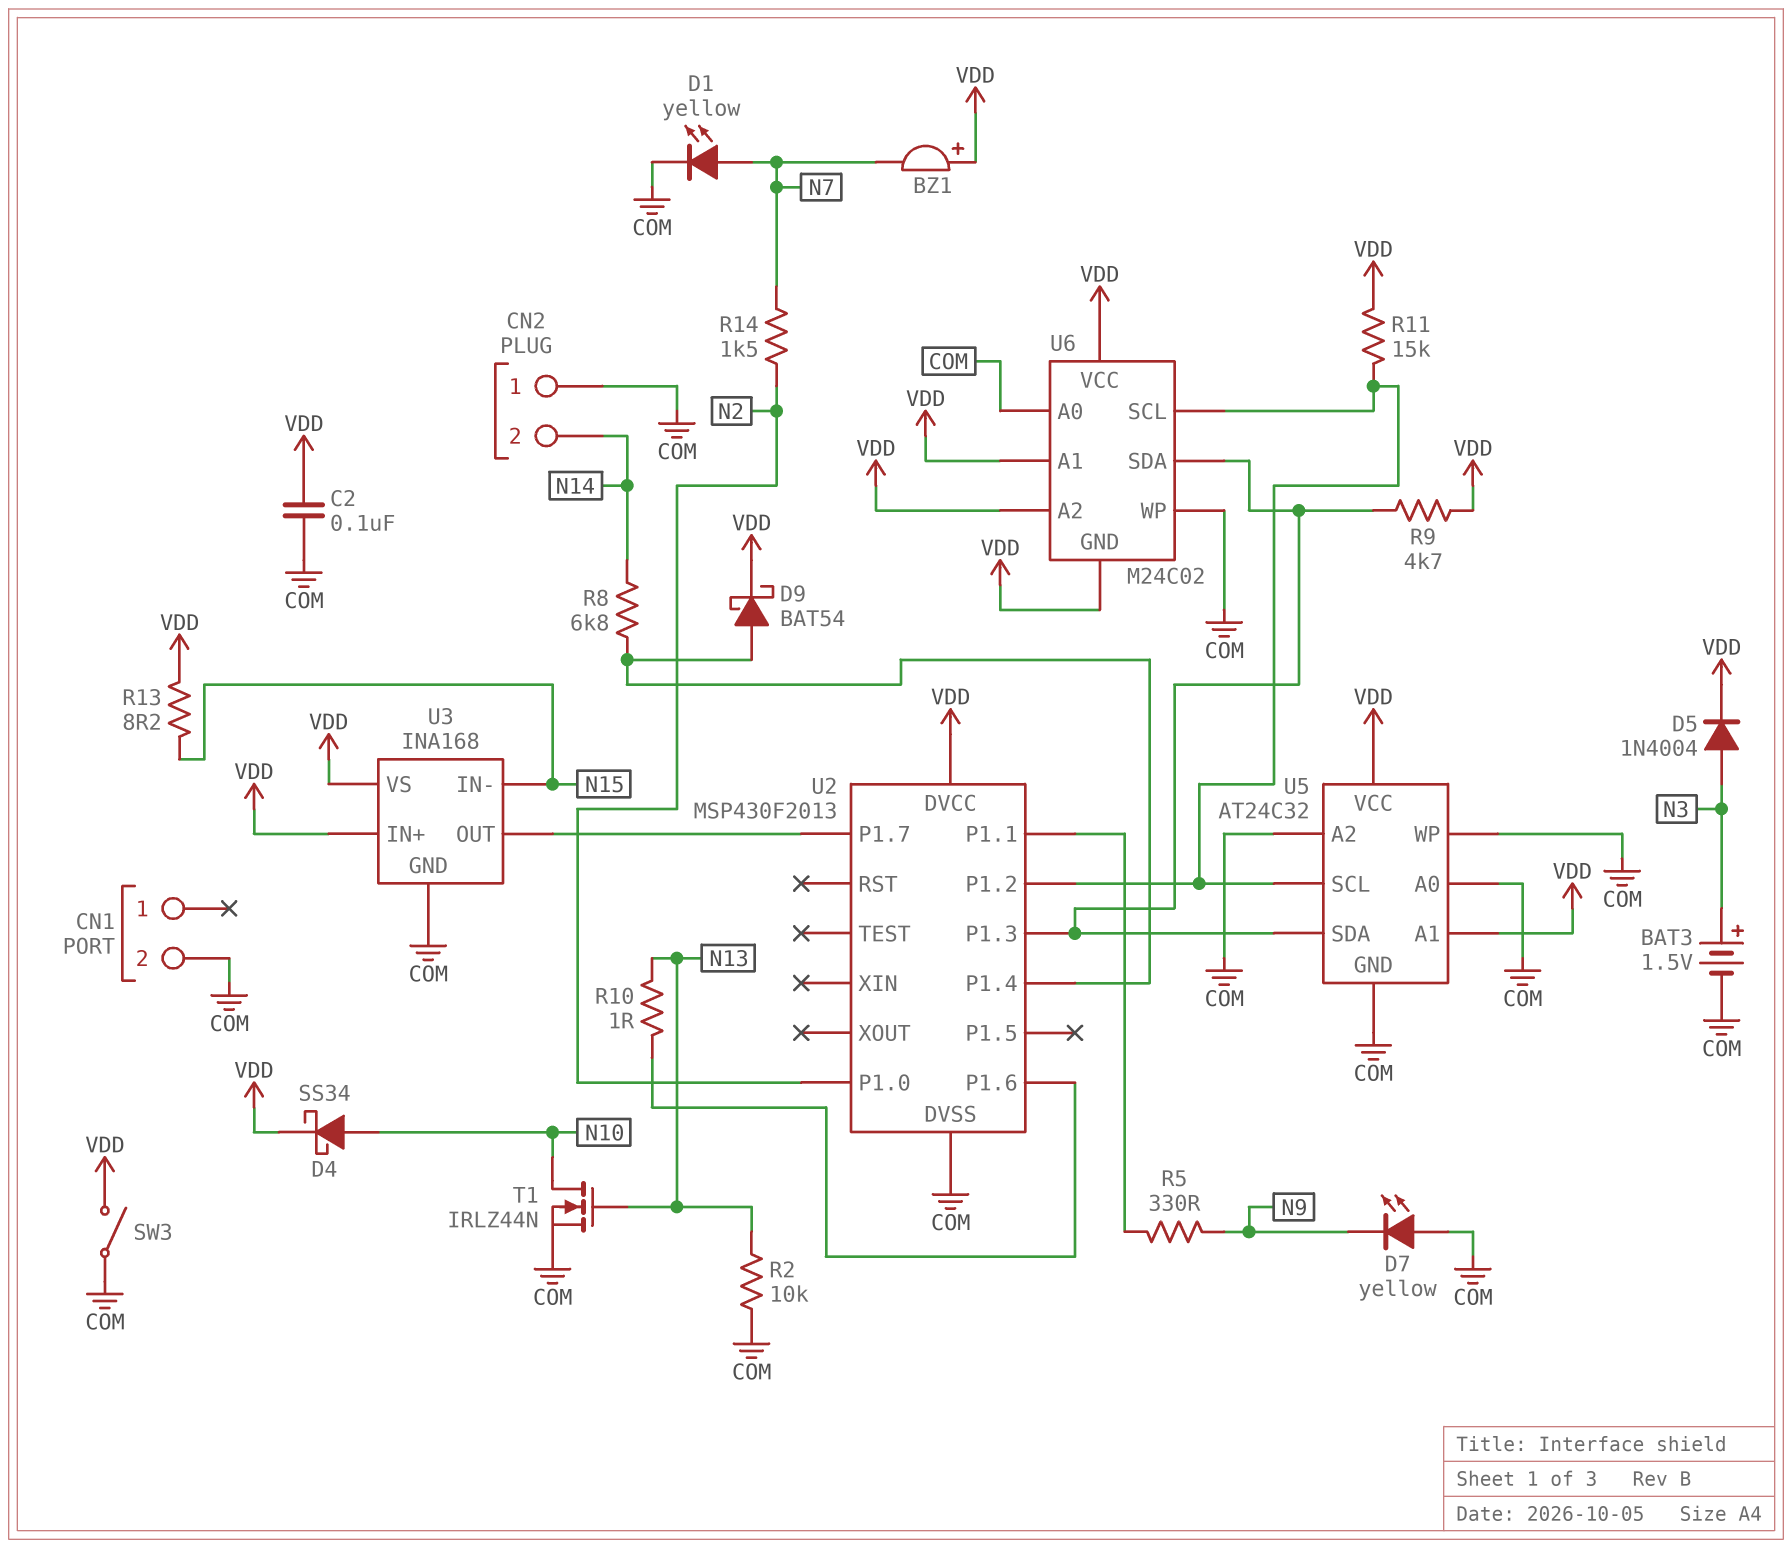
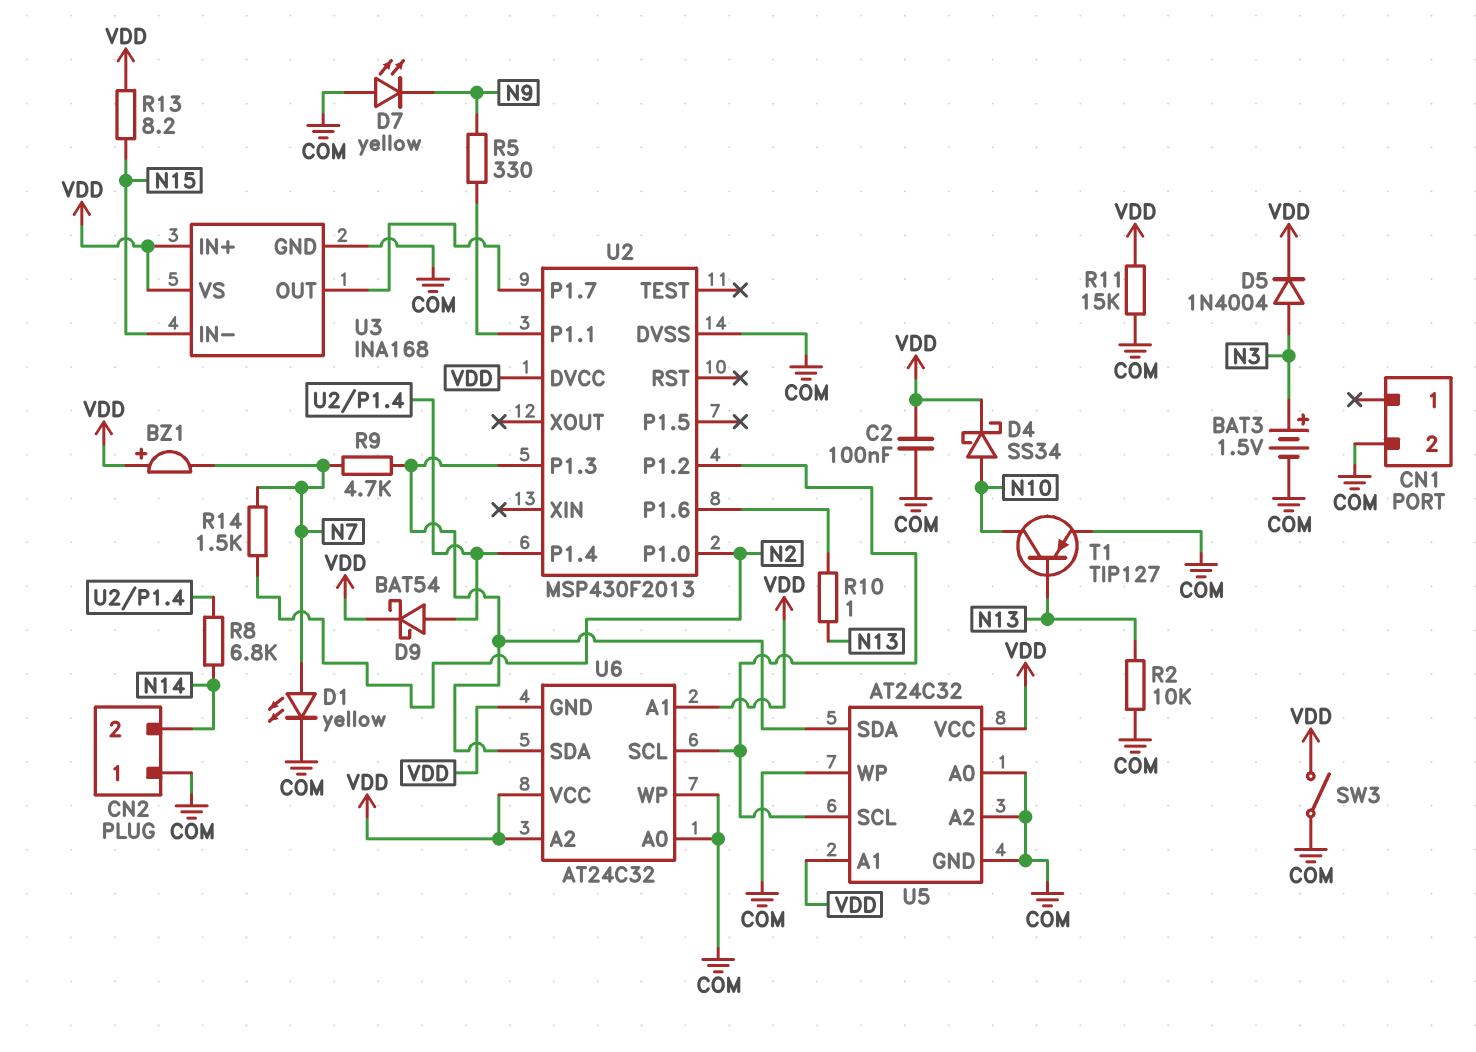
R9: 4.7k (U2/P1.3, VDD) -> 4.7k (N7, U2/P1.3)
R11: 15k (U2/P1.2, VDD) -> 15k (COM, VDD)
T1: NMOS IRLZ44N (G N13, D N10, S COM) -> PNP TIP127 (B N13, C N10, E COM)
U6: M24C02 -> AT24C32

